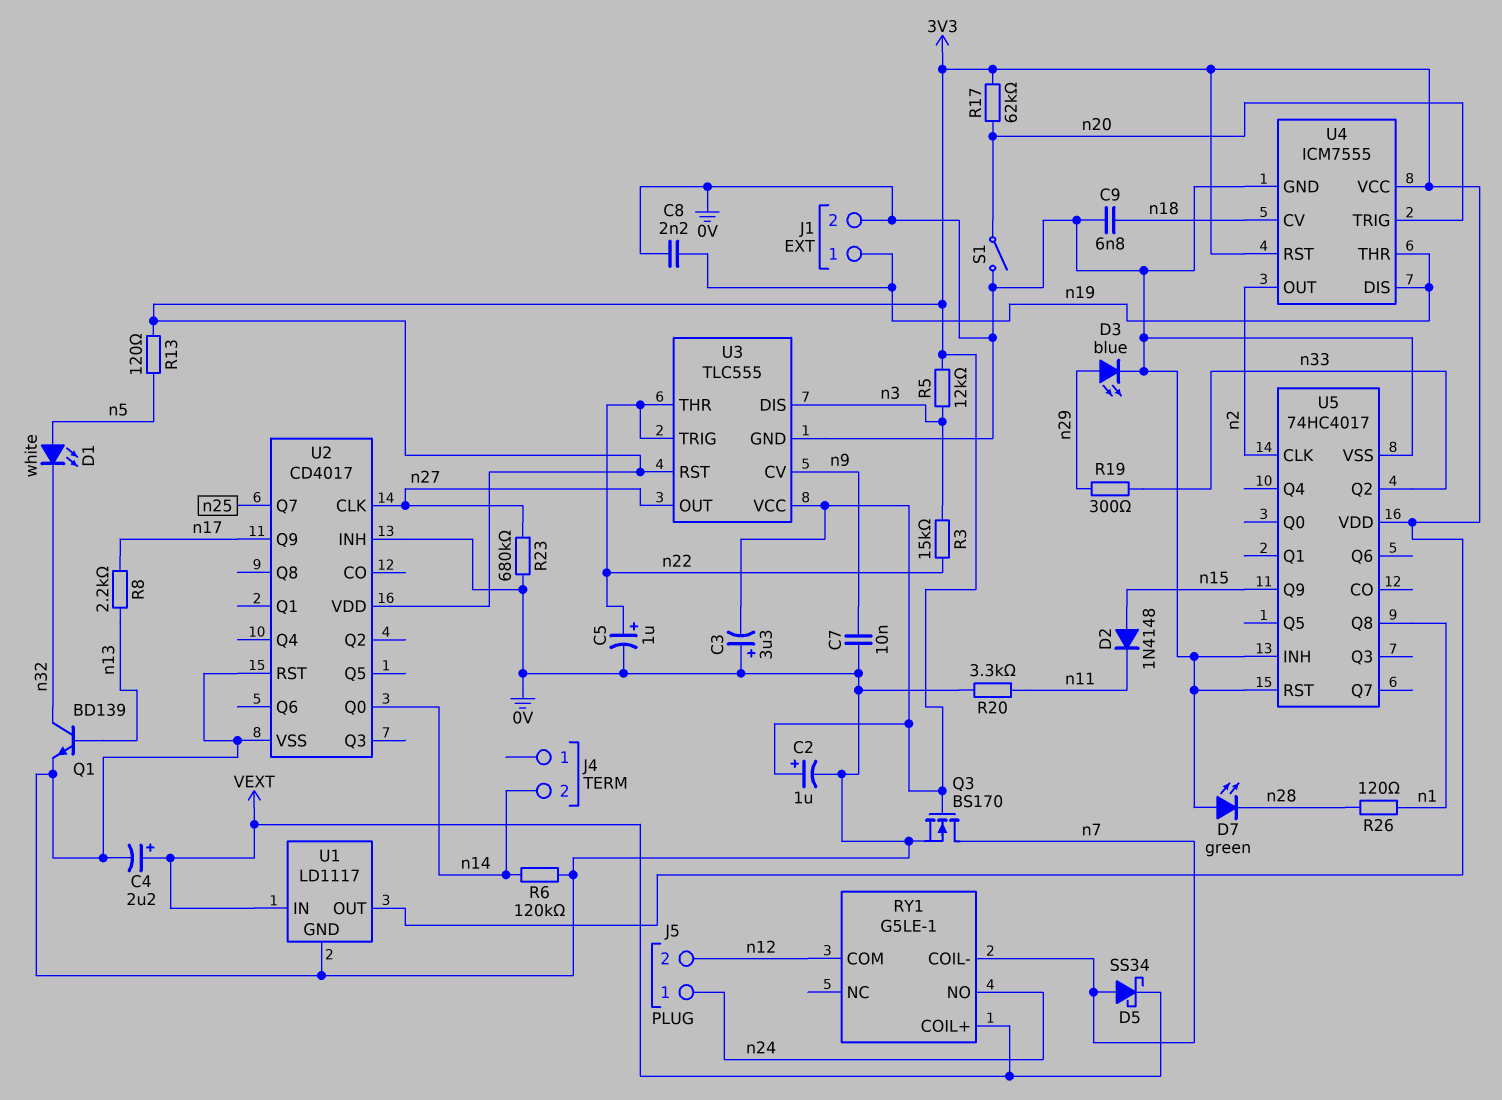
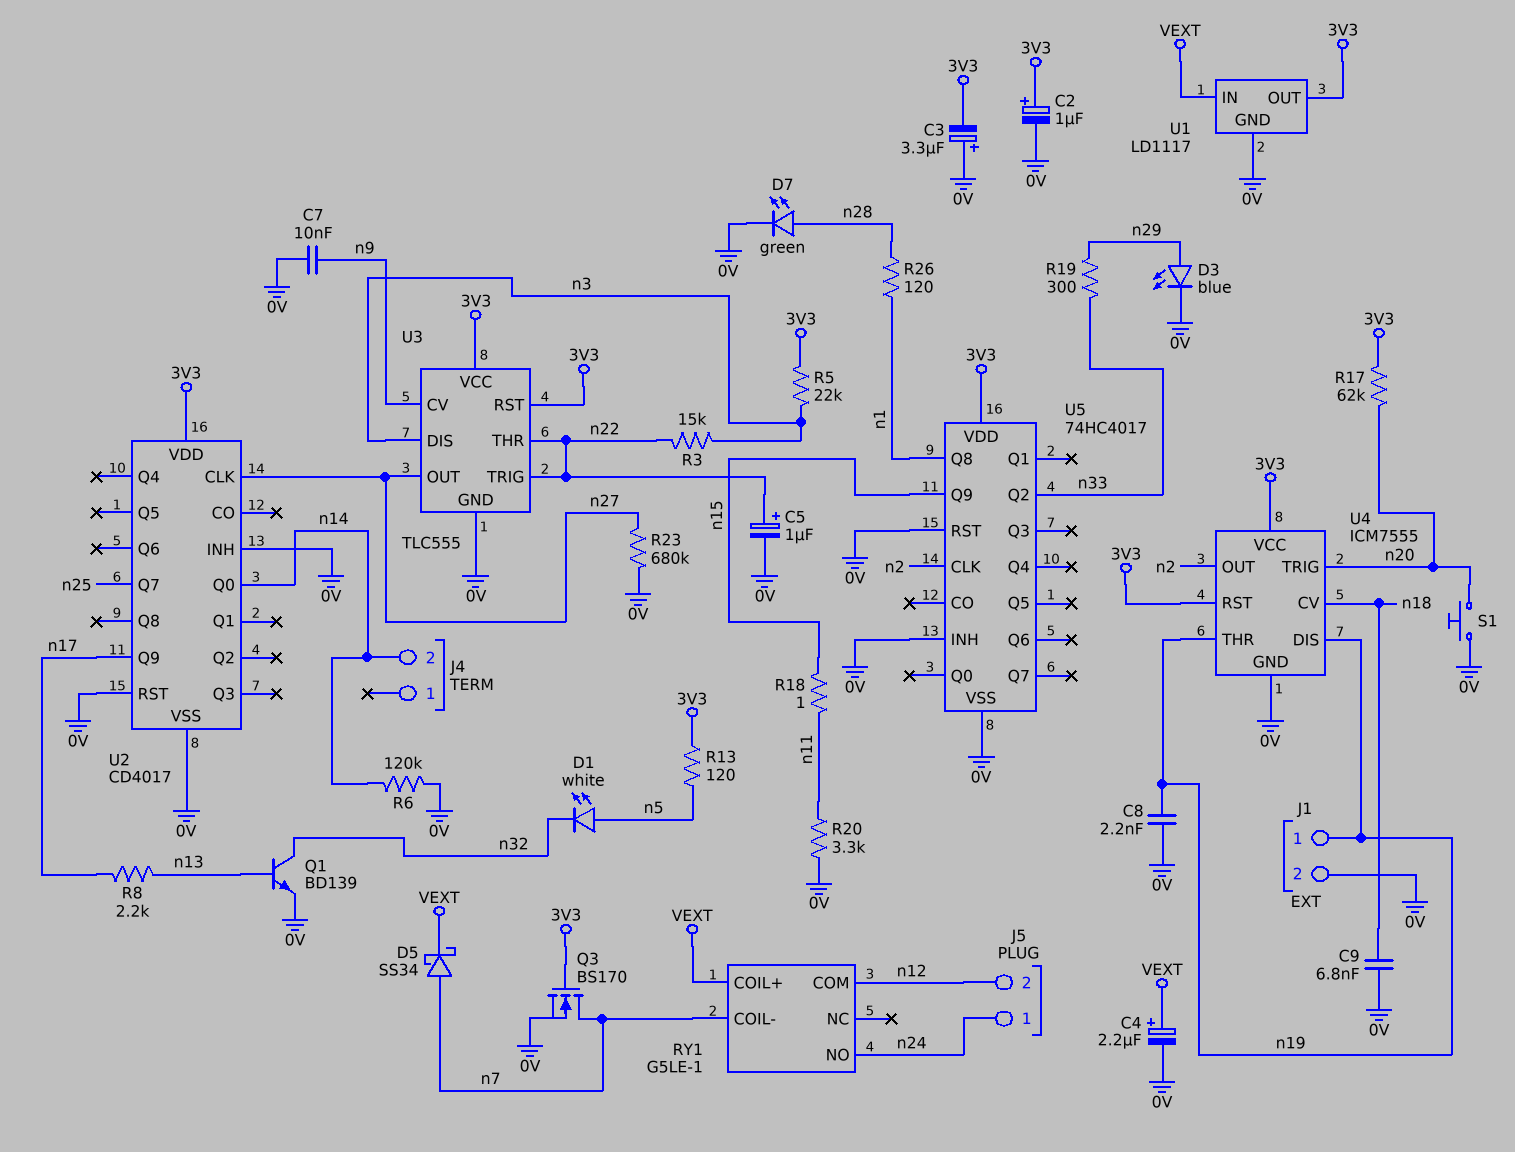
D2: diode 1N4148 (A n15, K n11) -> none
D7: LED green (A 0V, K n28) -> LED green (A n28, K 0V)
R5: 12k (3V3, n3) -> 22k (3V3, n3)
R18: none -> 1 (n11, n15)
S1: switch (0V, n20) -> button (0V, n20)

